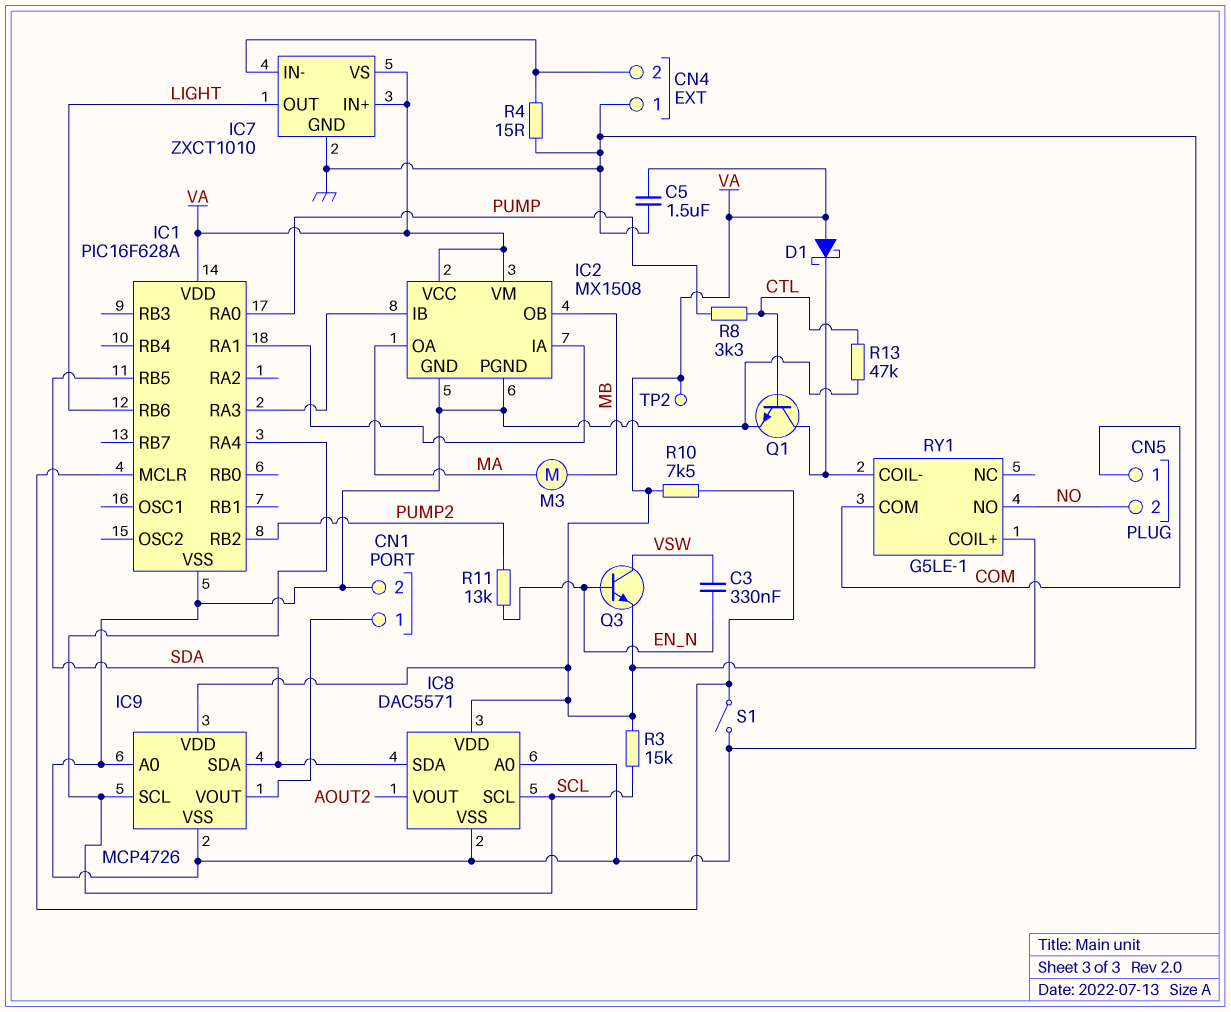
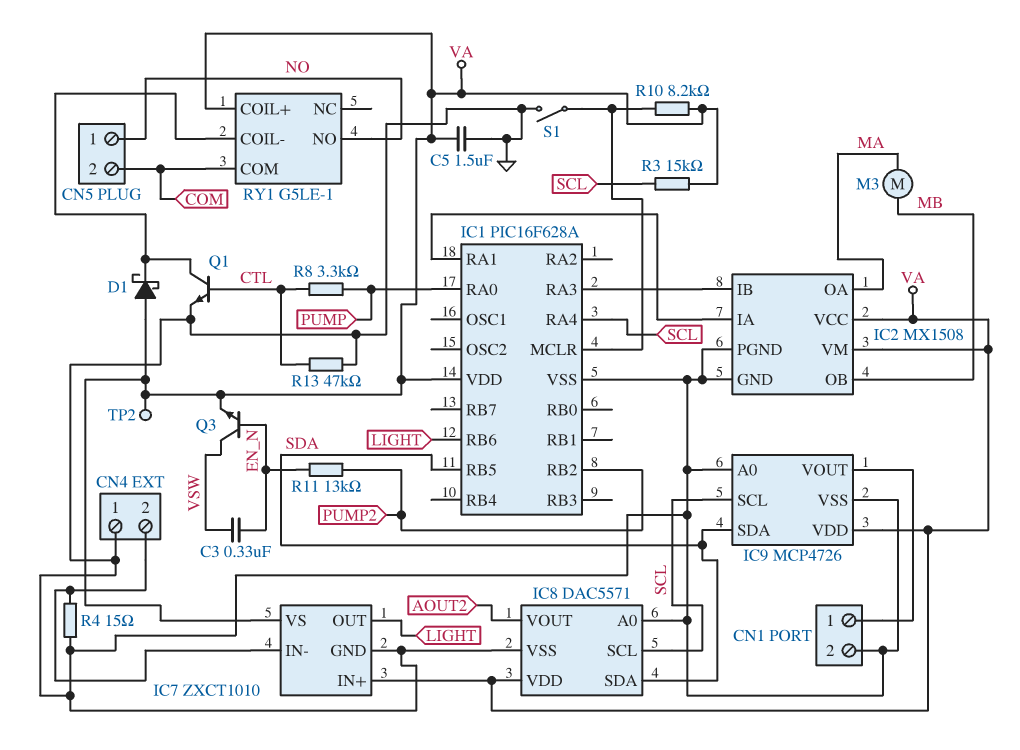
CN5 pin 1: COM -> NO
CN5 pin 2: NO -> COM
R10: 7.5k (IC1/MCLR, VA) -> 8.2k (IC1/MCLR, VA)

